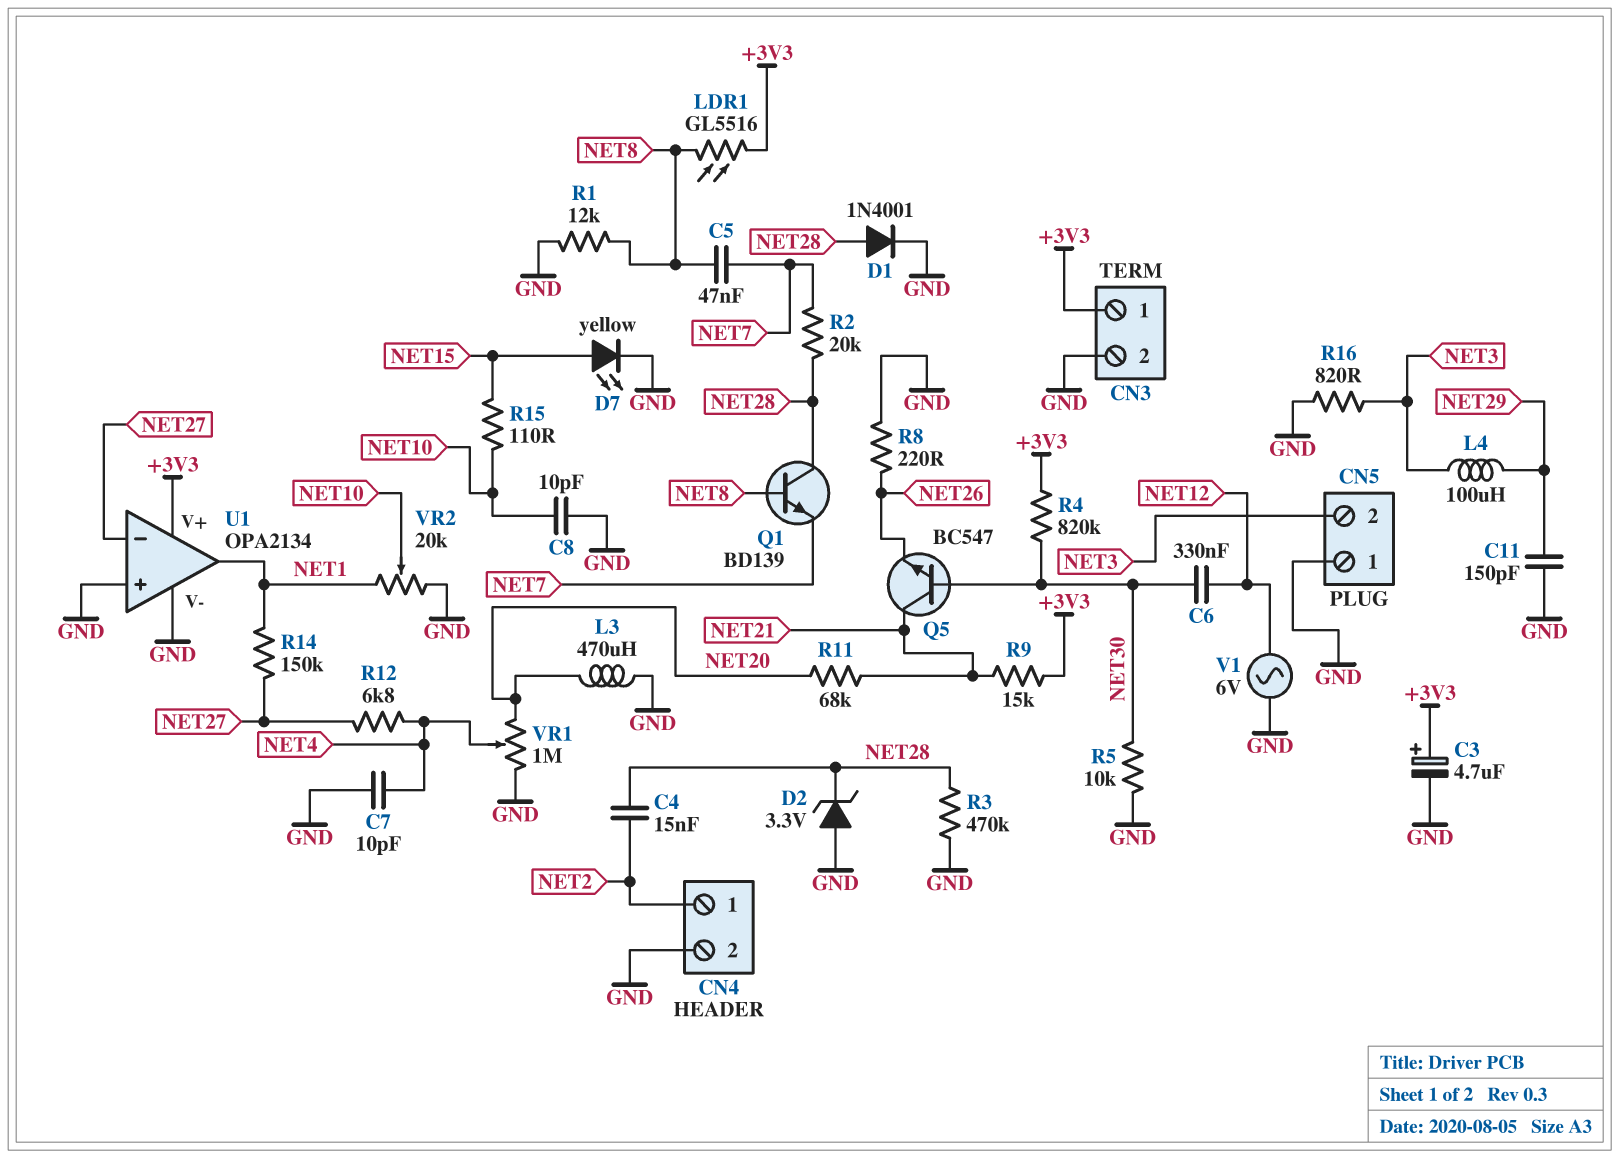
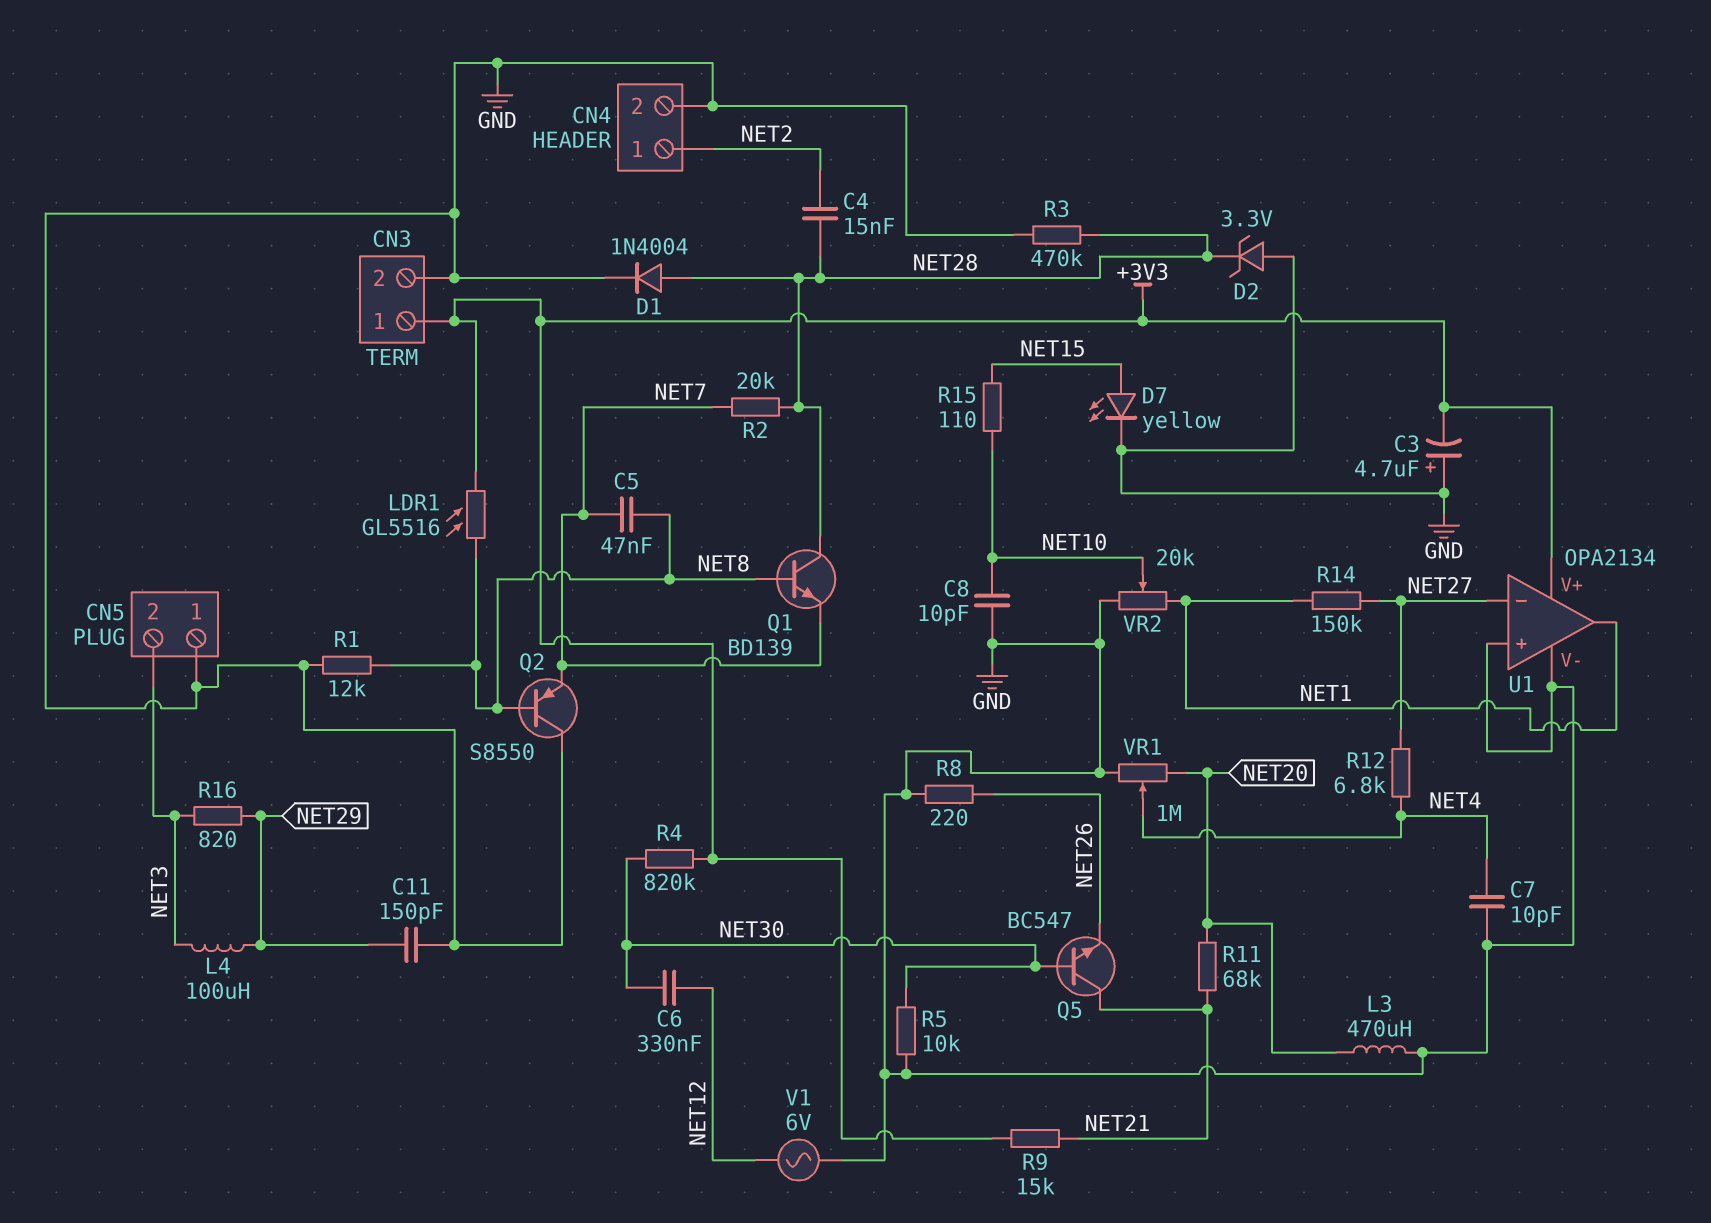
C3: 4.7uF (plus +3V3, minus GND) -> 4.7uF (plus GND, minus +3V3)
D1: diode 1N4001 (A NET28, K GND) -> diode 1N4004 (A NET28, K GND)
Q2: none -> PNP S8550 (B NET8, C GND, E NET7)
R16: 820 (GND, NET3) -> 820 (NET3, NET29)

